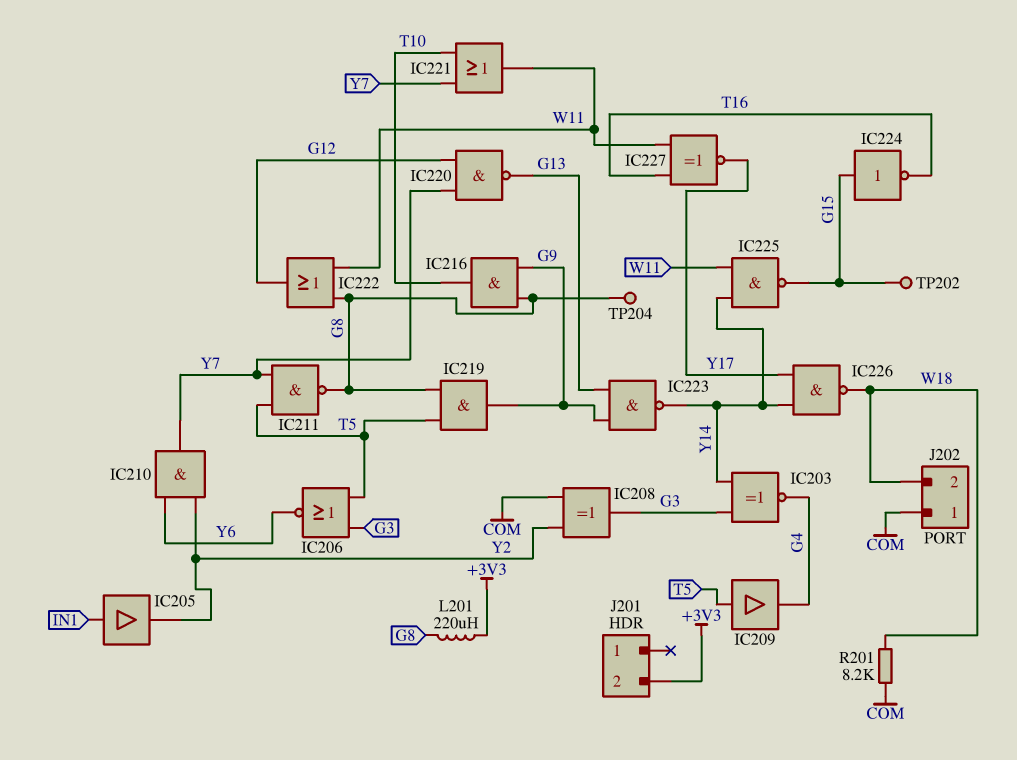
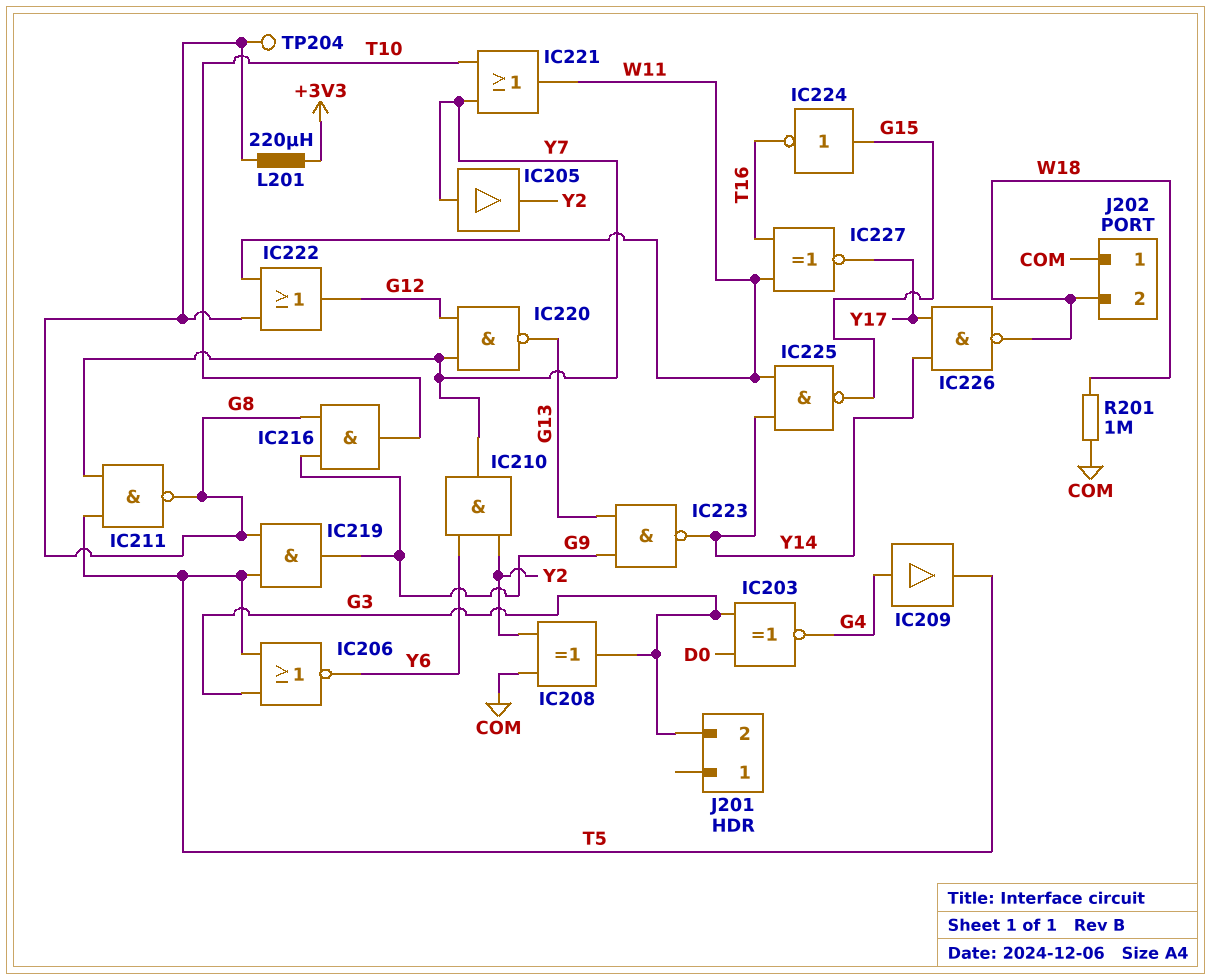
IC203: XNOR (in G3, in Y14, out G4) -> XNOR (in D0, in G3, out G4)
IC205: buffer (in IN1, out Y2) -> buffer (in Y7, out Y2)
IC209: buffer (in T5, out G4) -> buffer (in G4, out T5)
J201 pin 2: +3V3 -> G3
R201: 8.2k (COM, W18) -> 1M (COM, W18)
TP202: test point (G15) -> none

